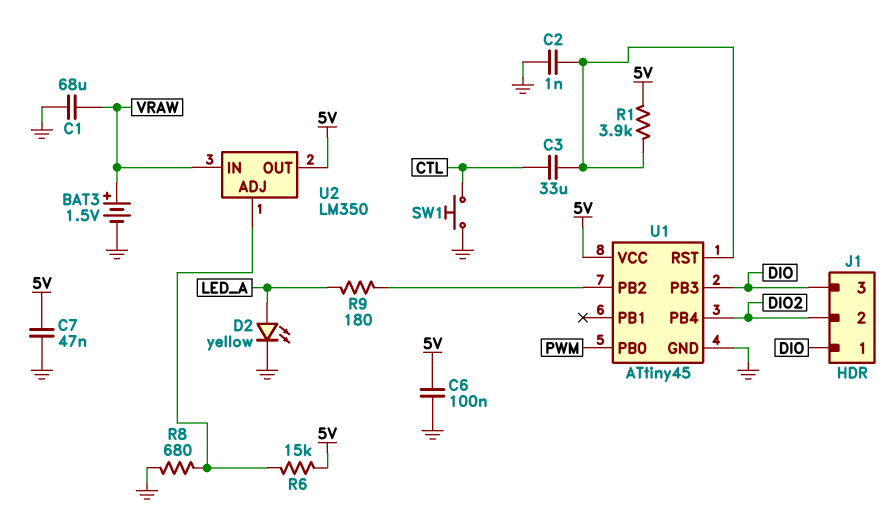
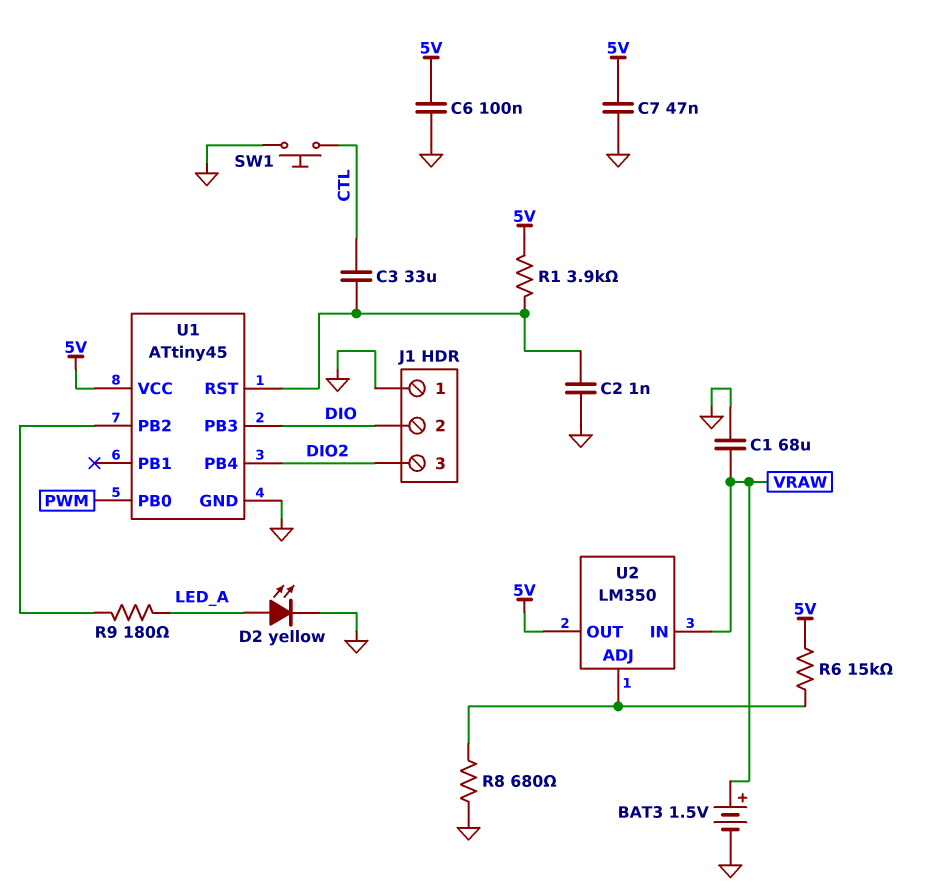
J1 pin 1: DIO -> GND
J1 pin 2: DIO2 -> DIO
J1 pin 3: DIO -> DIO2

